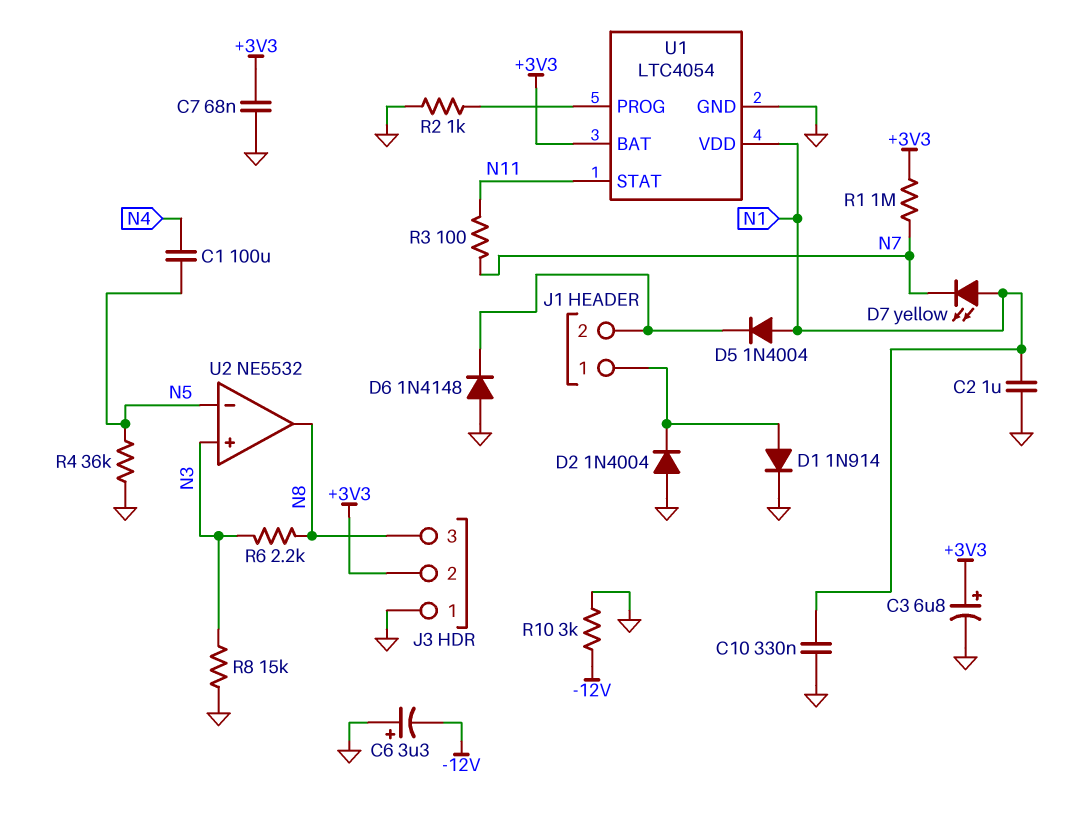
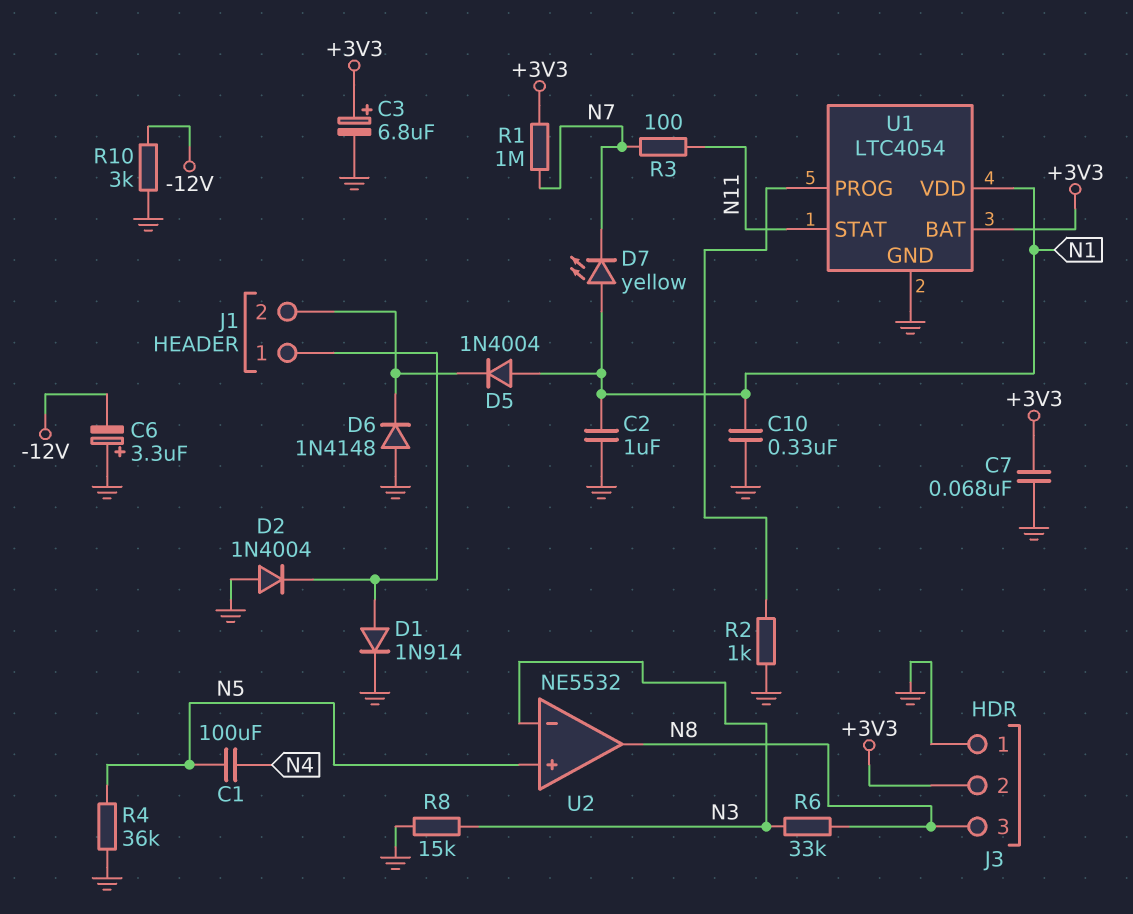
R6: 2.2k (N3, N8) -> 33k (N3, N8)
U2 pin in+: N3 -> N5
U2 pin in-: N5 -> N3

